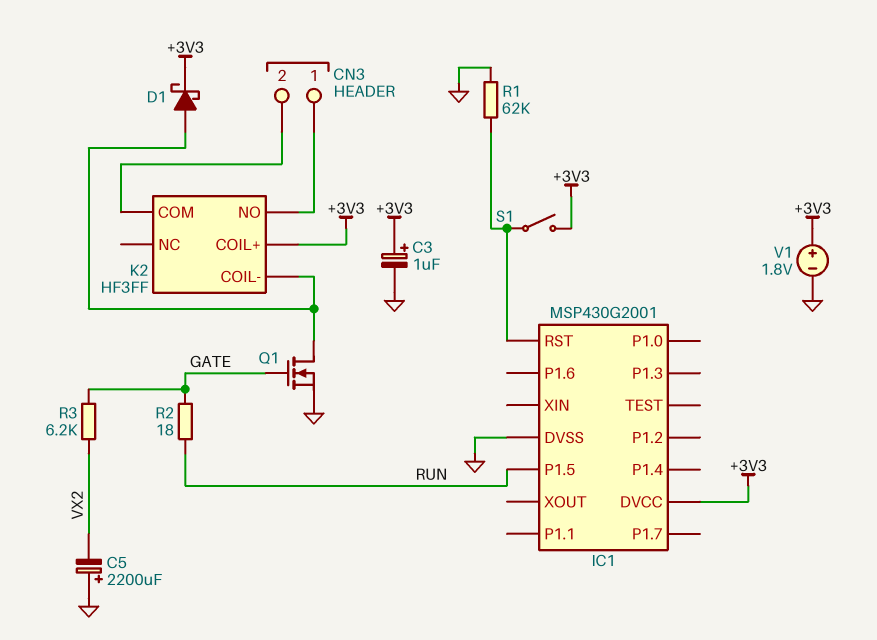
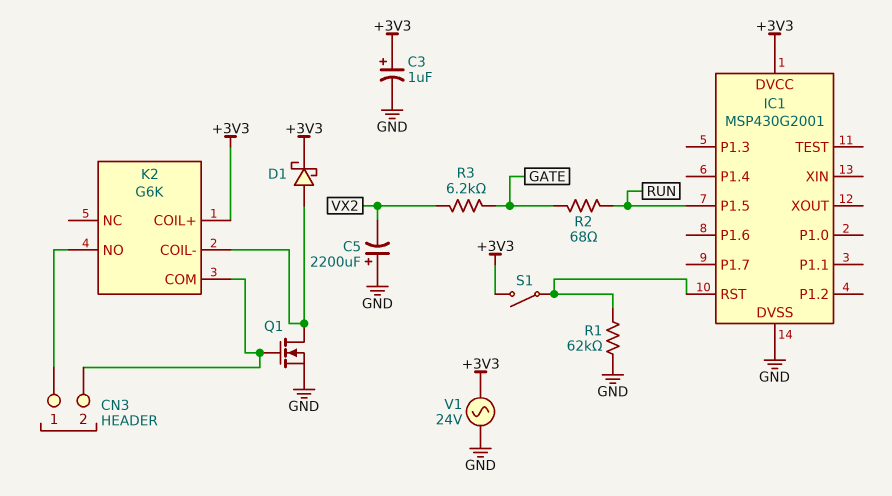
K2: HF3FF -> G6K
Q1: NMOS (G GATE, D K2/COIL-, S GND) -> NMOS (G CN3/2, D K2/COIL-, S GND)
R2: 18 (GATE, RUN) -> 68 (GATE, RUN)
V1: 1.8V (plus +3V3, minus GND) -> AC 24V (+3V3, GND)

